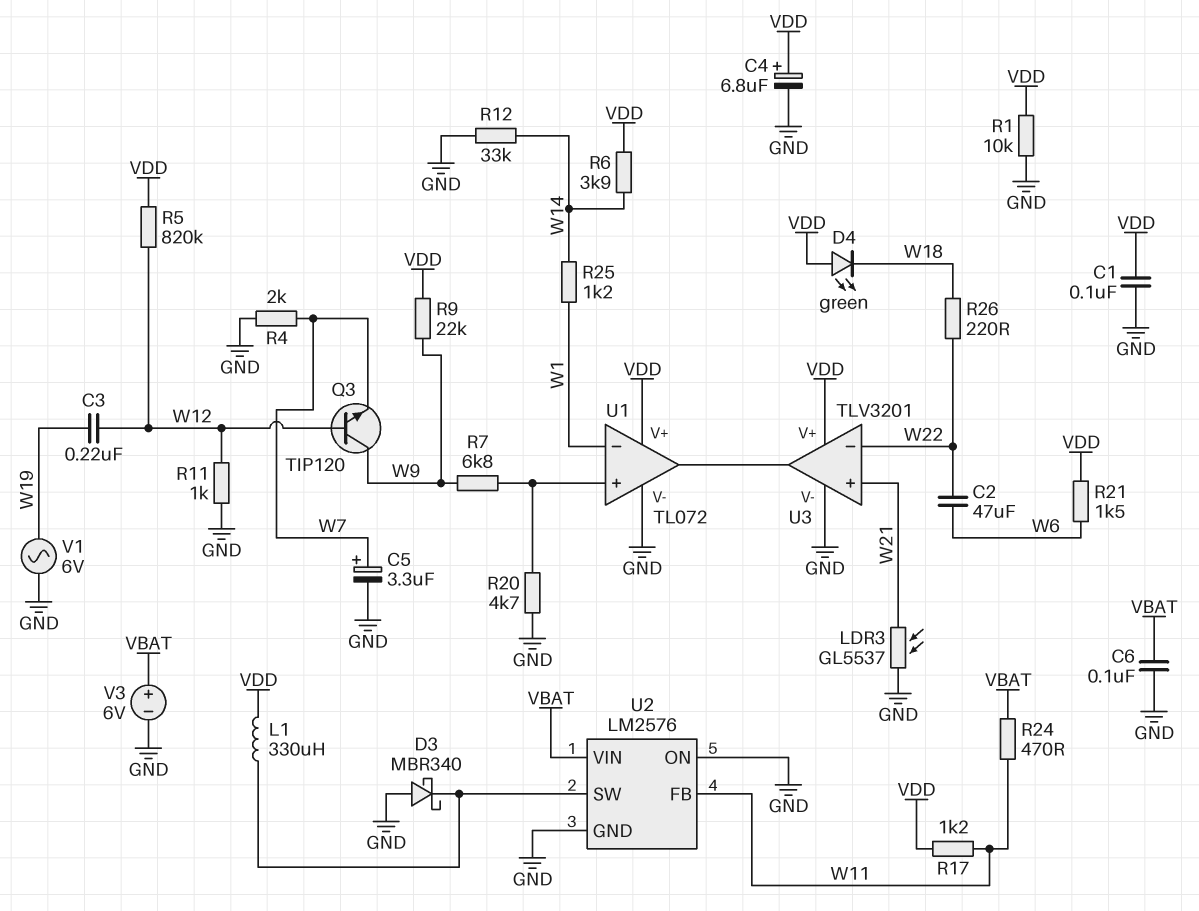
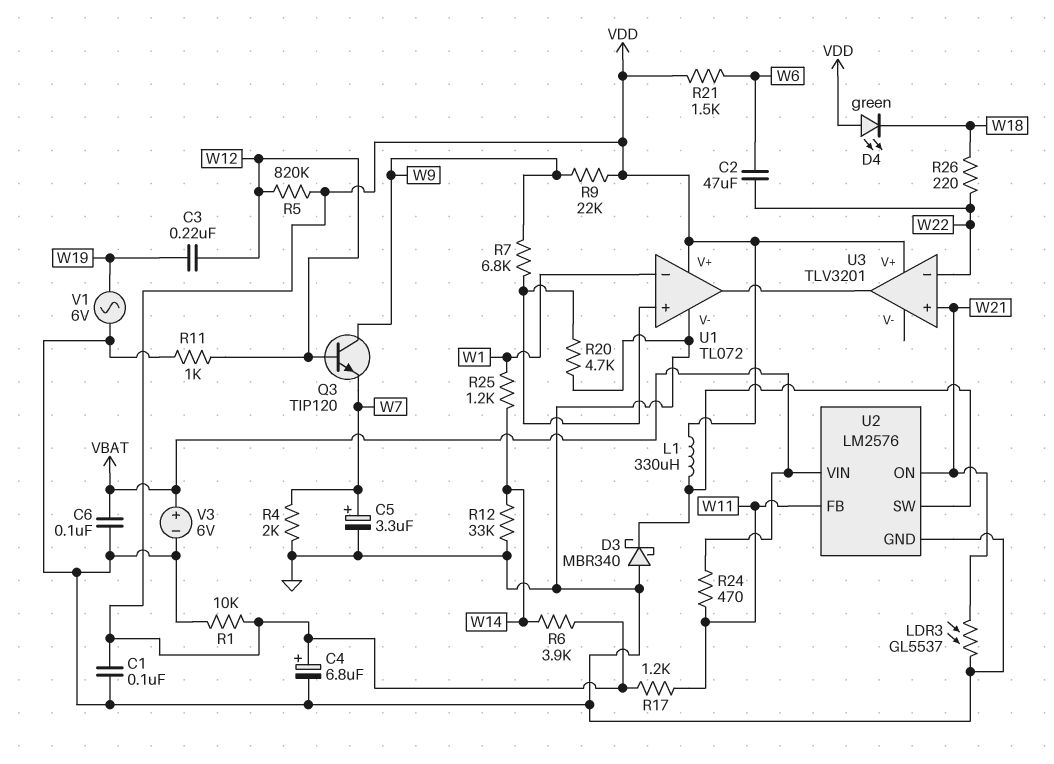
U2 pin ON: GND -> W21
U3 pin V-: GND -> none

